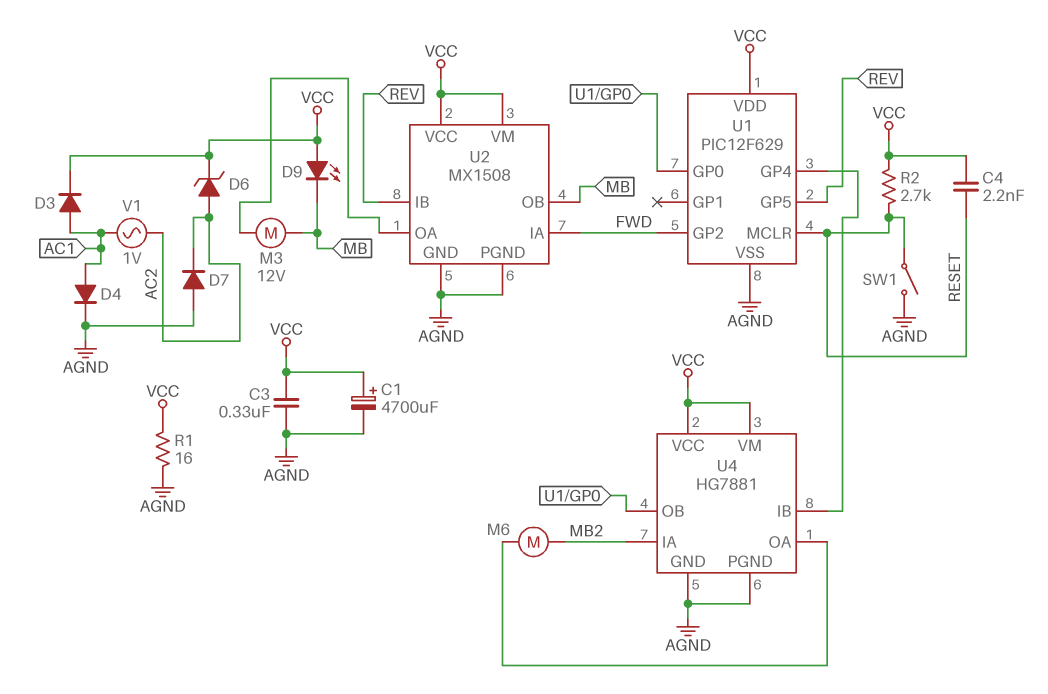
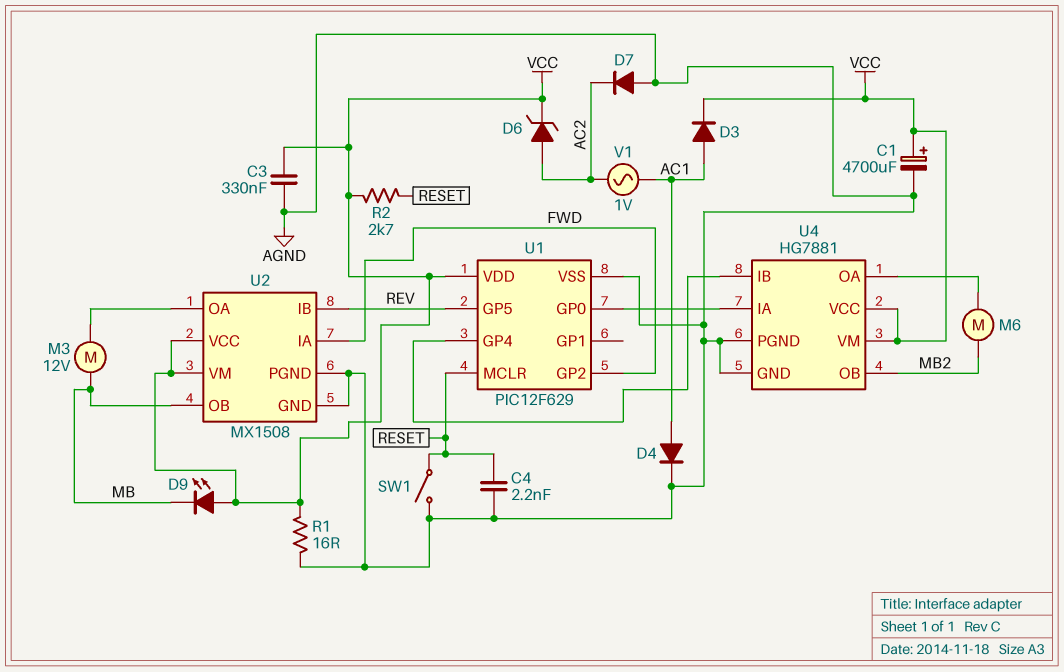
C4: 2.2nF (RESET, VCC) -> 2.2nF (AGND, RESET)
U4 pin IA: MB2 -> U1/GP0
U4 pin OB: U1/GP0 -> MB2

